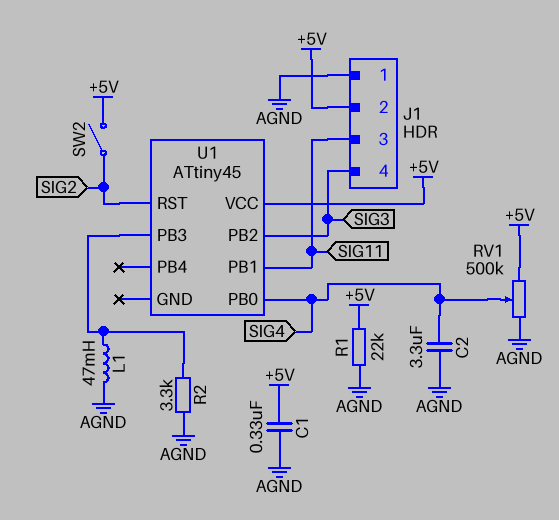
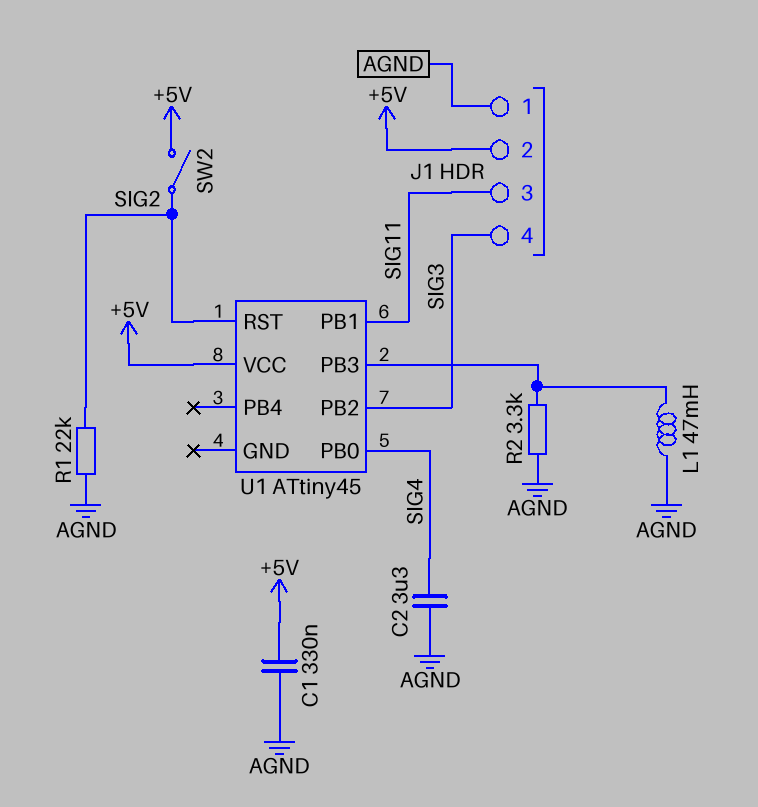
R1: 22k (+5V, AGND) -> 22k (AGND, SIG2)
RV1: 500k (+5V, AGND, wiper SIG4) -> none

